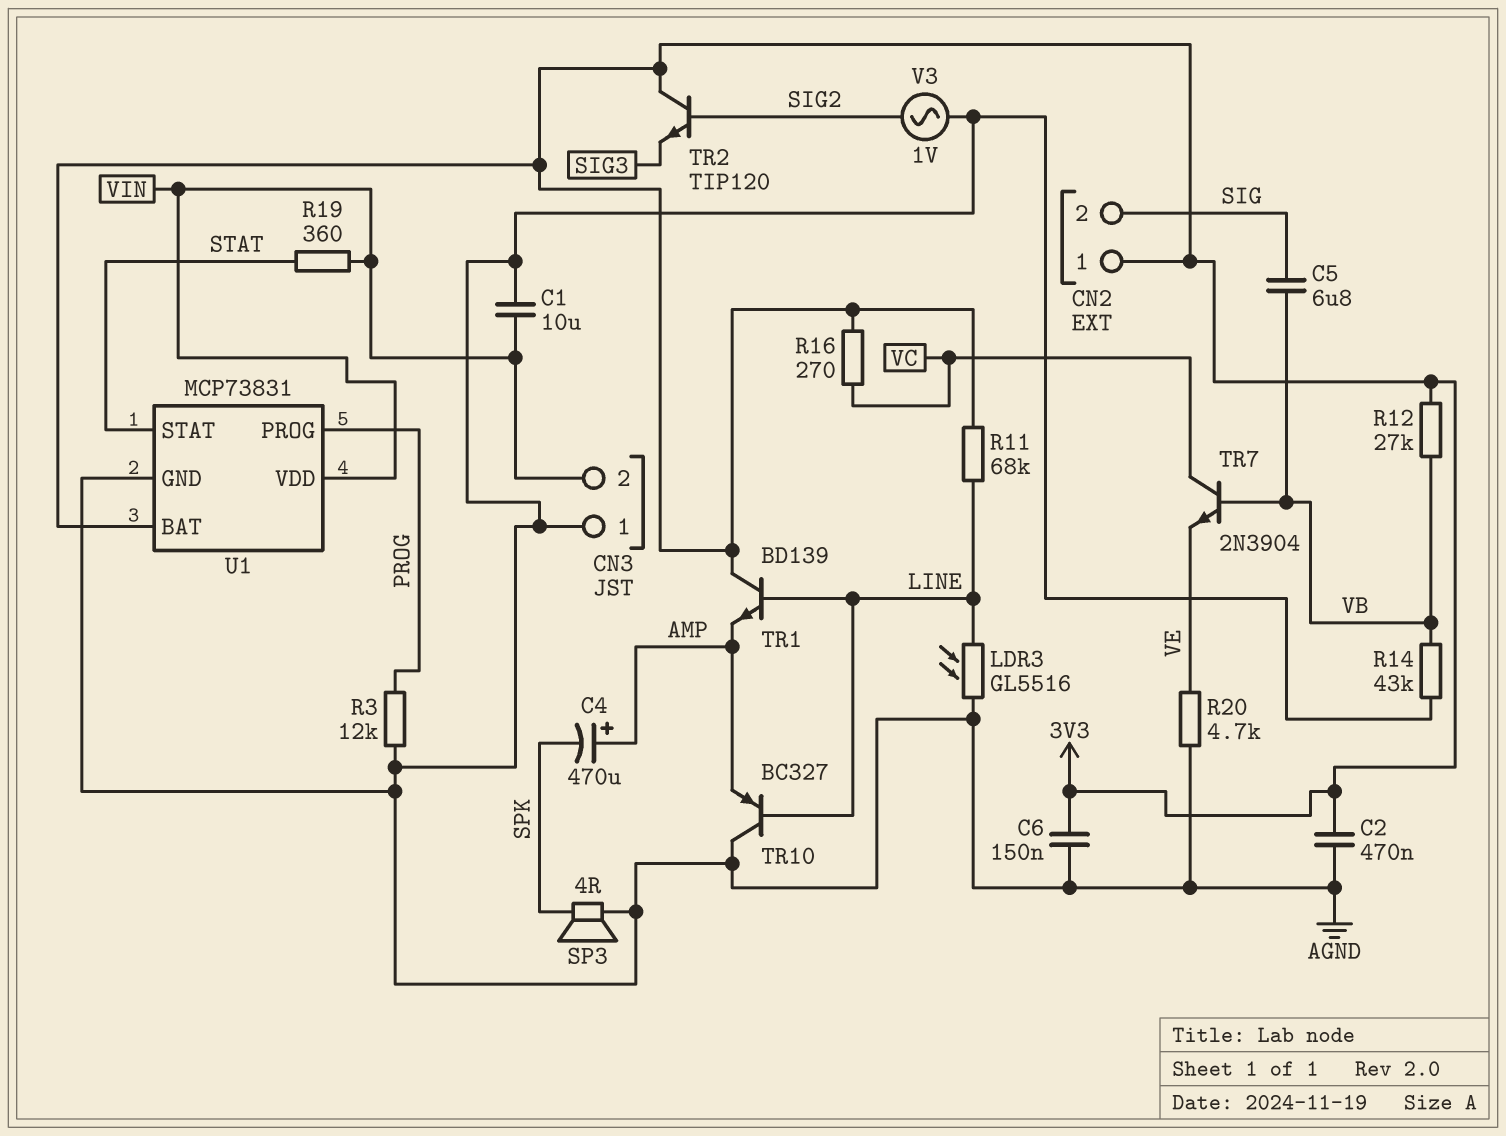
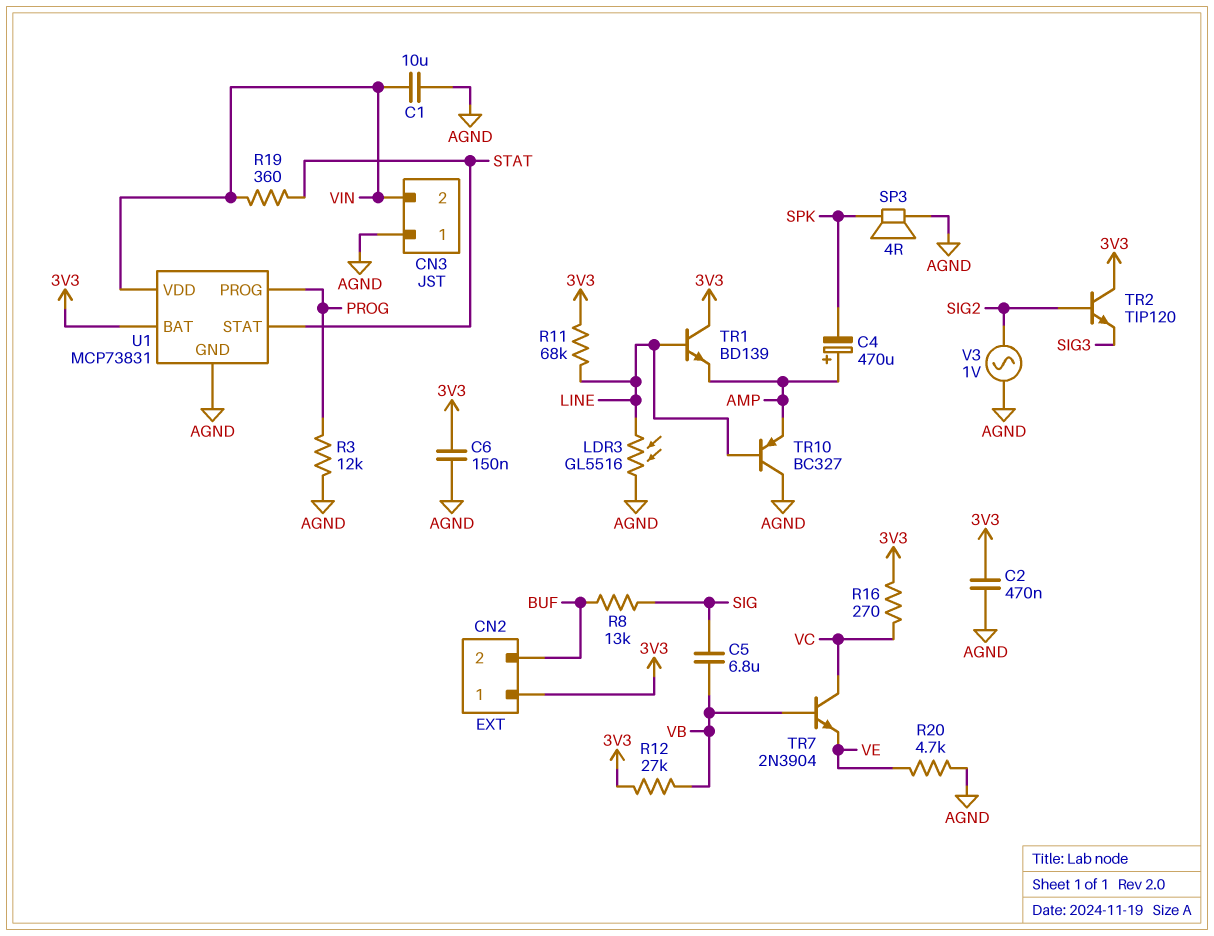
CN2 pin 2: SIG -> BUF
R8: none -> 13k (BUF, SIG)
R14: 43k (AGND, VB) -> none

